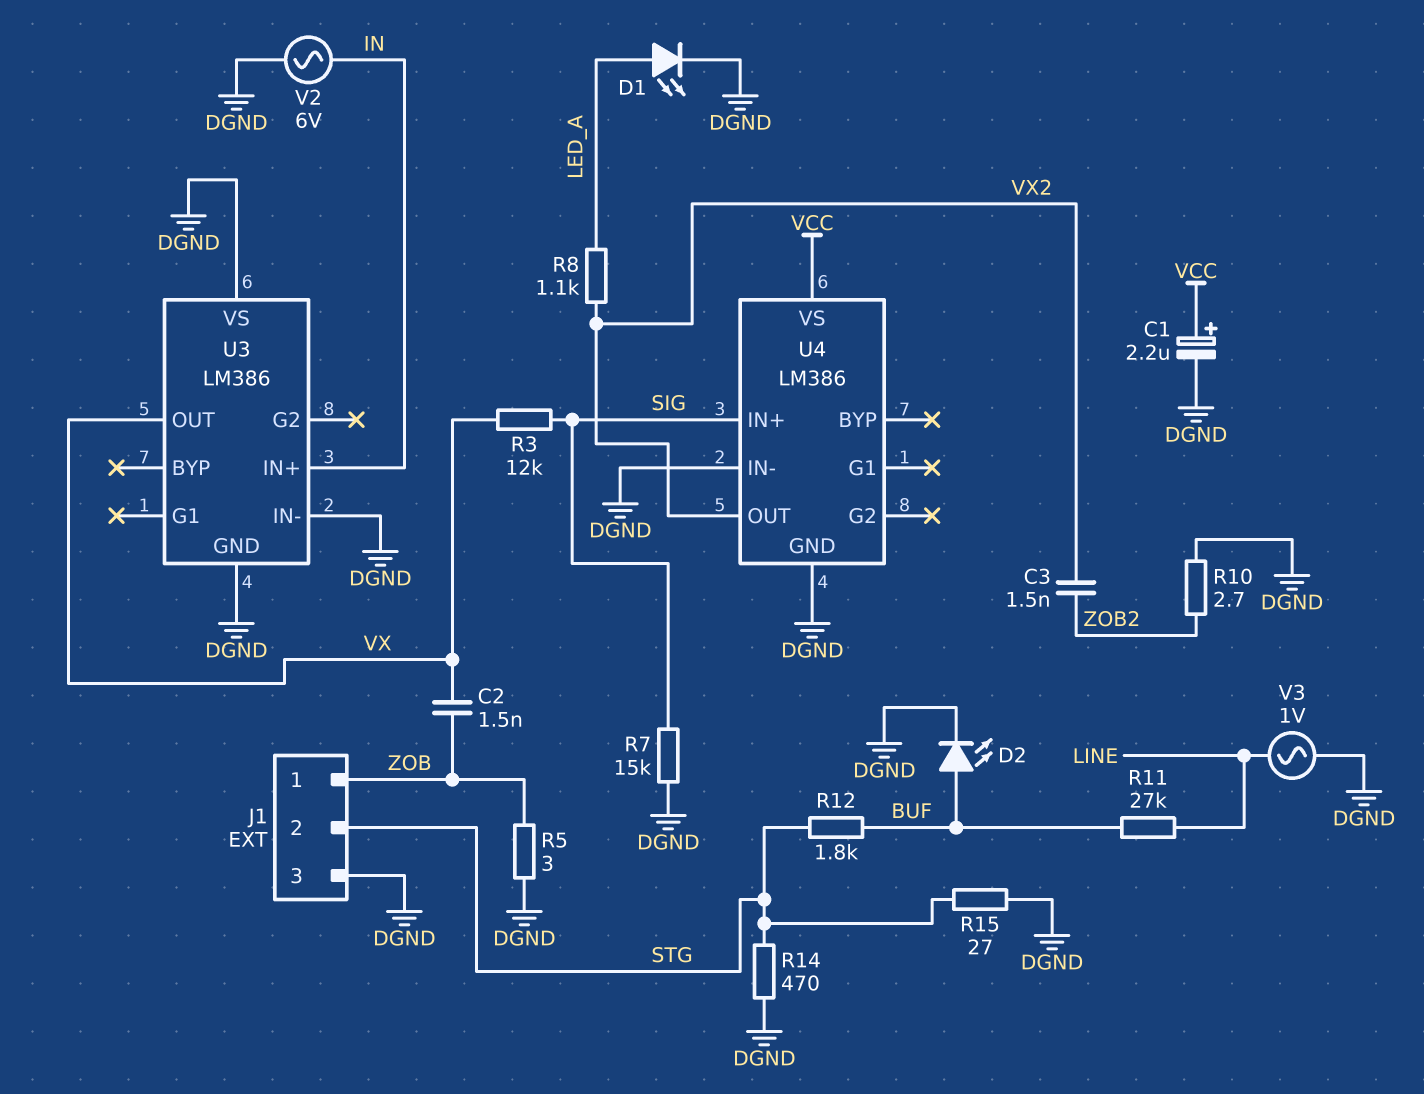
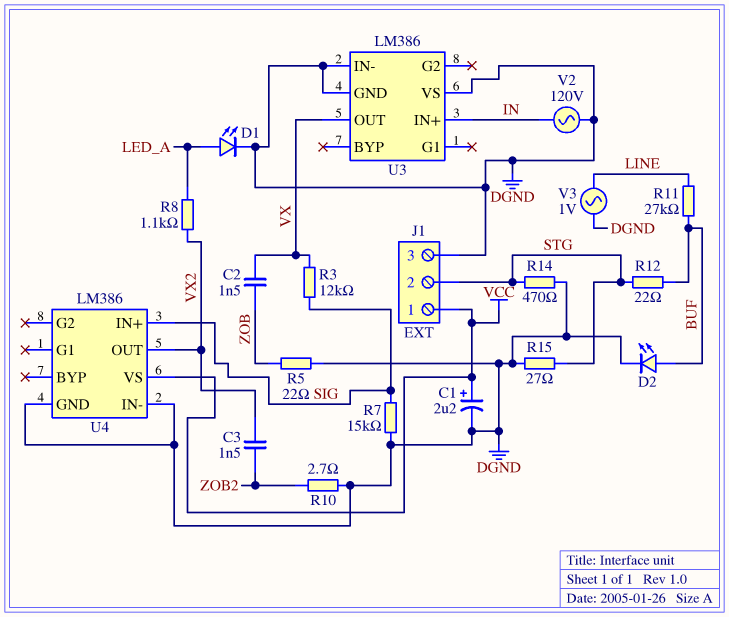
J1 pin 1: ZOB -> VCC
R5: 3 (DGND, ZOB) -> 22 (DGND, ZOB)
R12: 1.8k (BUF, STG) -> 22 (BUF, STG)
V2: AC 6V (DGND, IN) -> AC 120V (DGND, IN)

